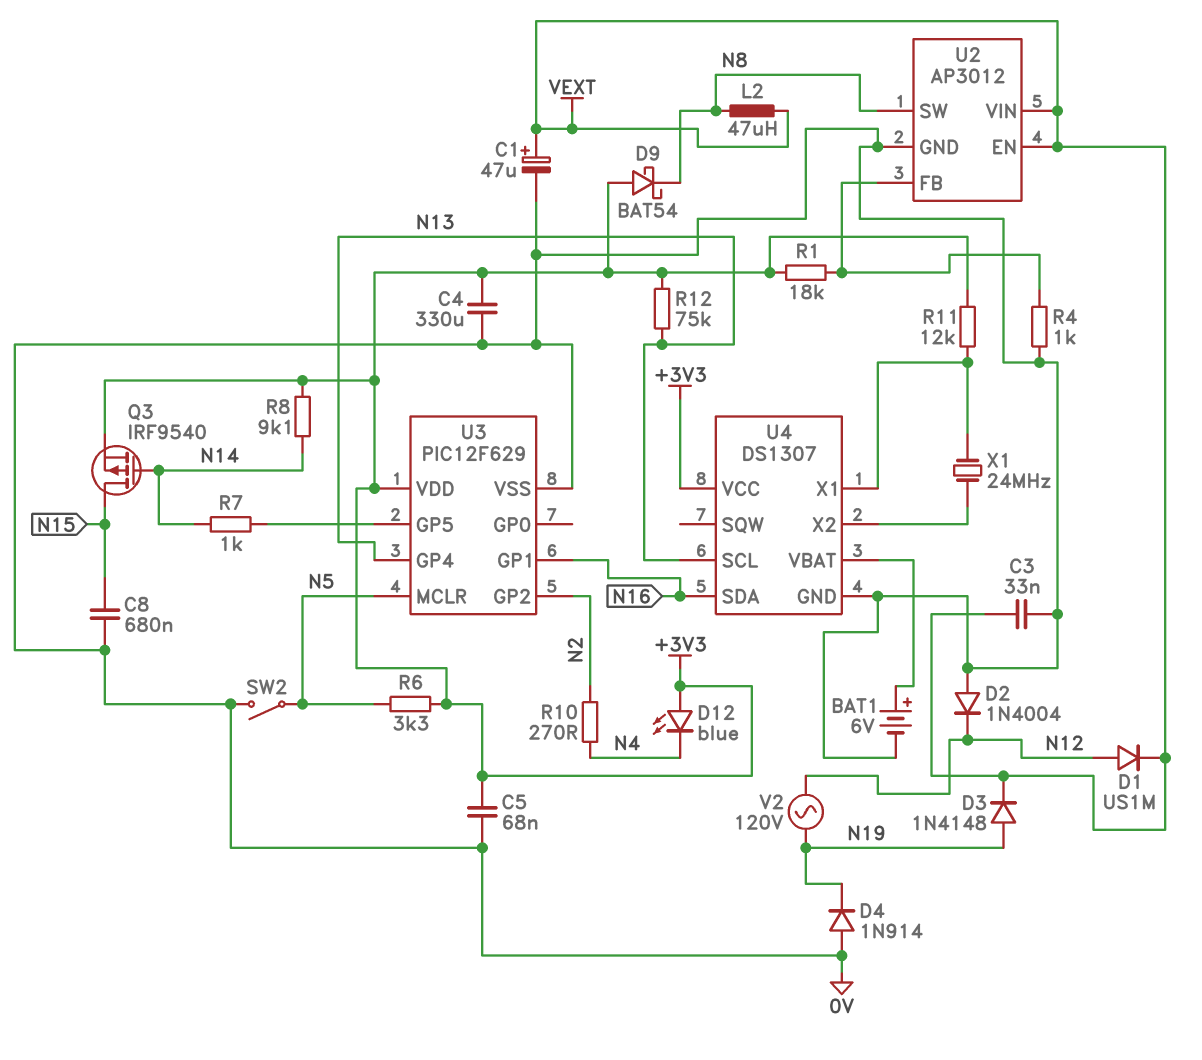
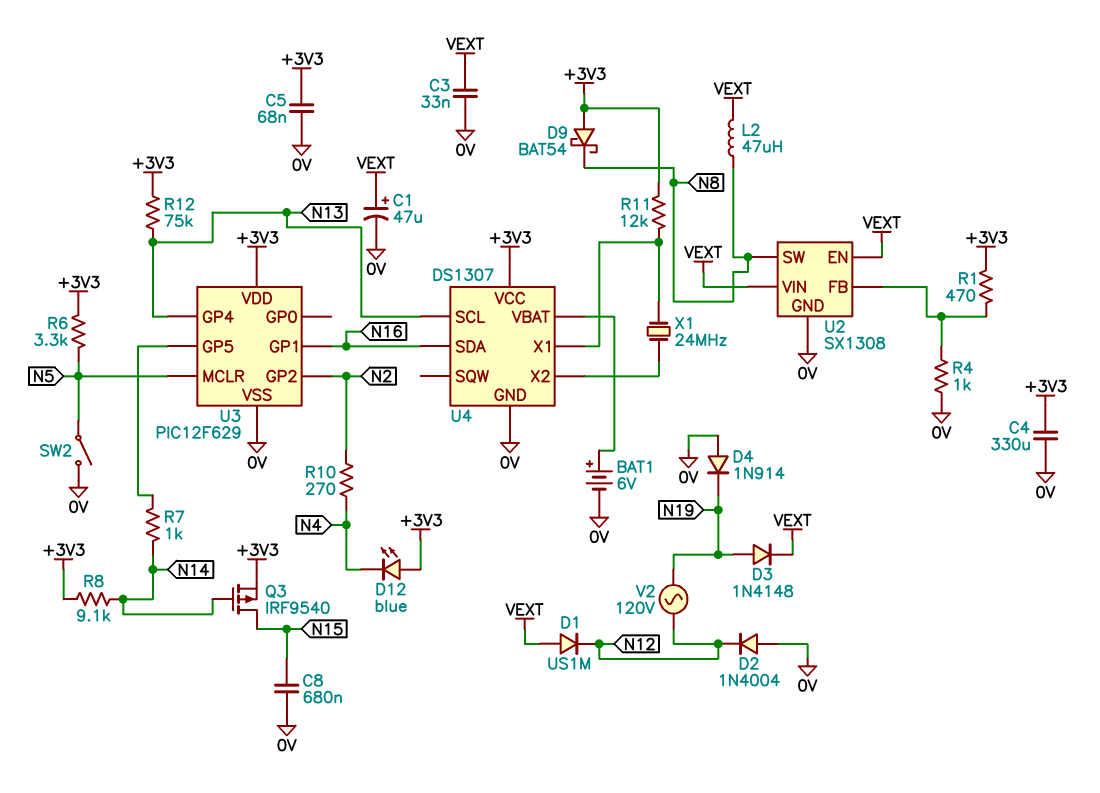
D1: diode US1M (A N12, K VEXT) -> diode US1M (A VEXT, K N12)
R1: 18k (+3V3, U2/FB) -> 470 (+3V3, U2/FB)
U2: AP3012 -> SX1308

